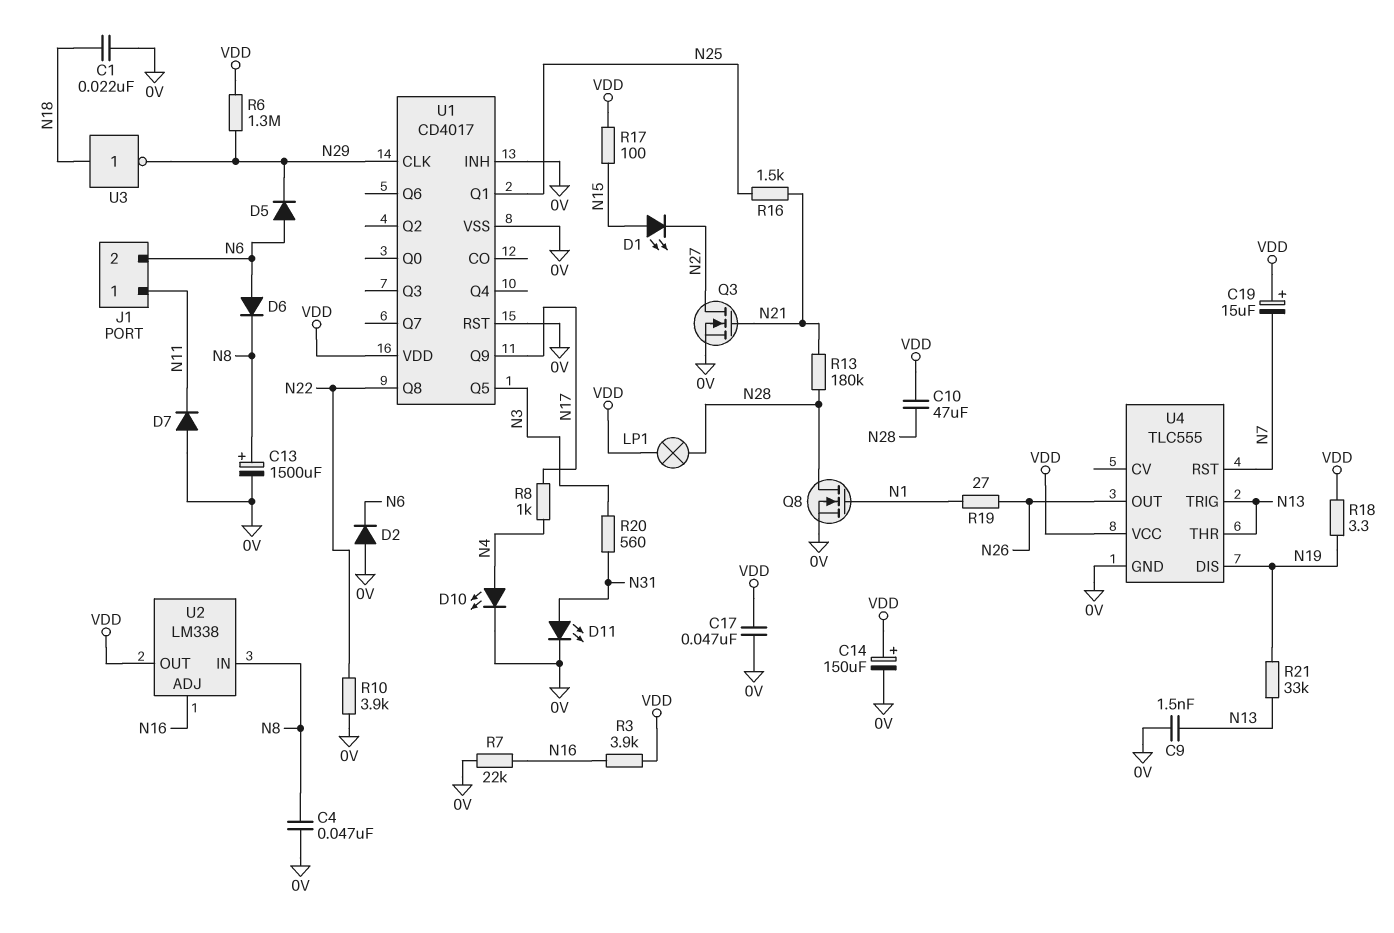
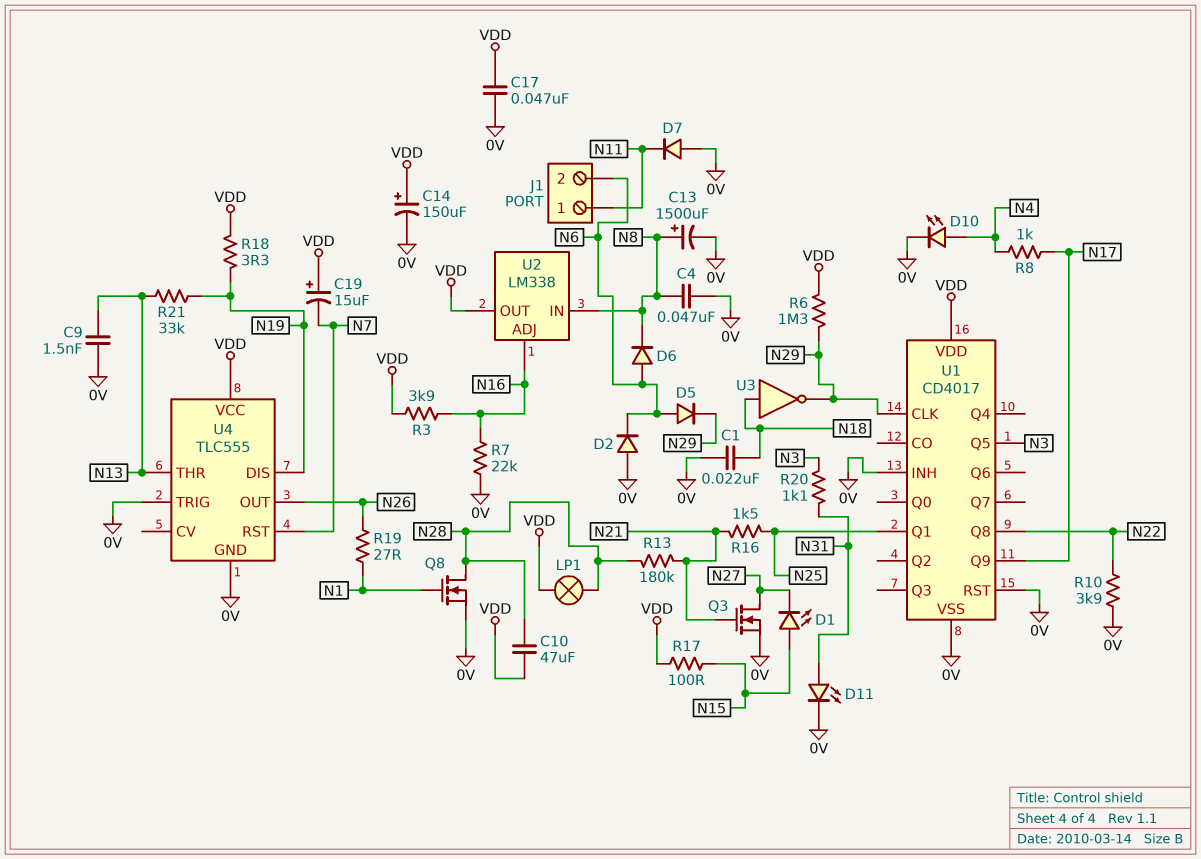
R20: 560 (N3, N31) -> 1.1k (N3, N31)
U4 pin TRIG: N13 -> 0V

